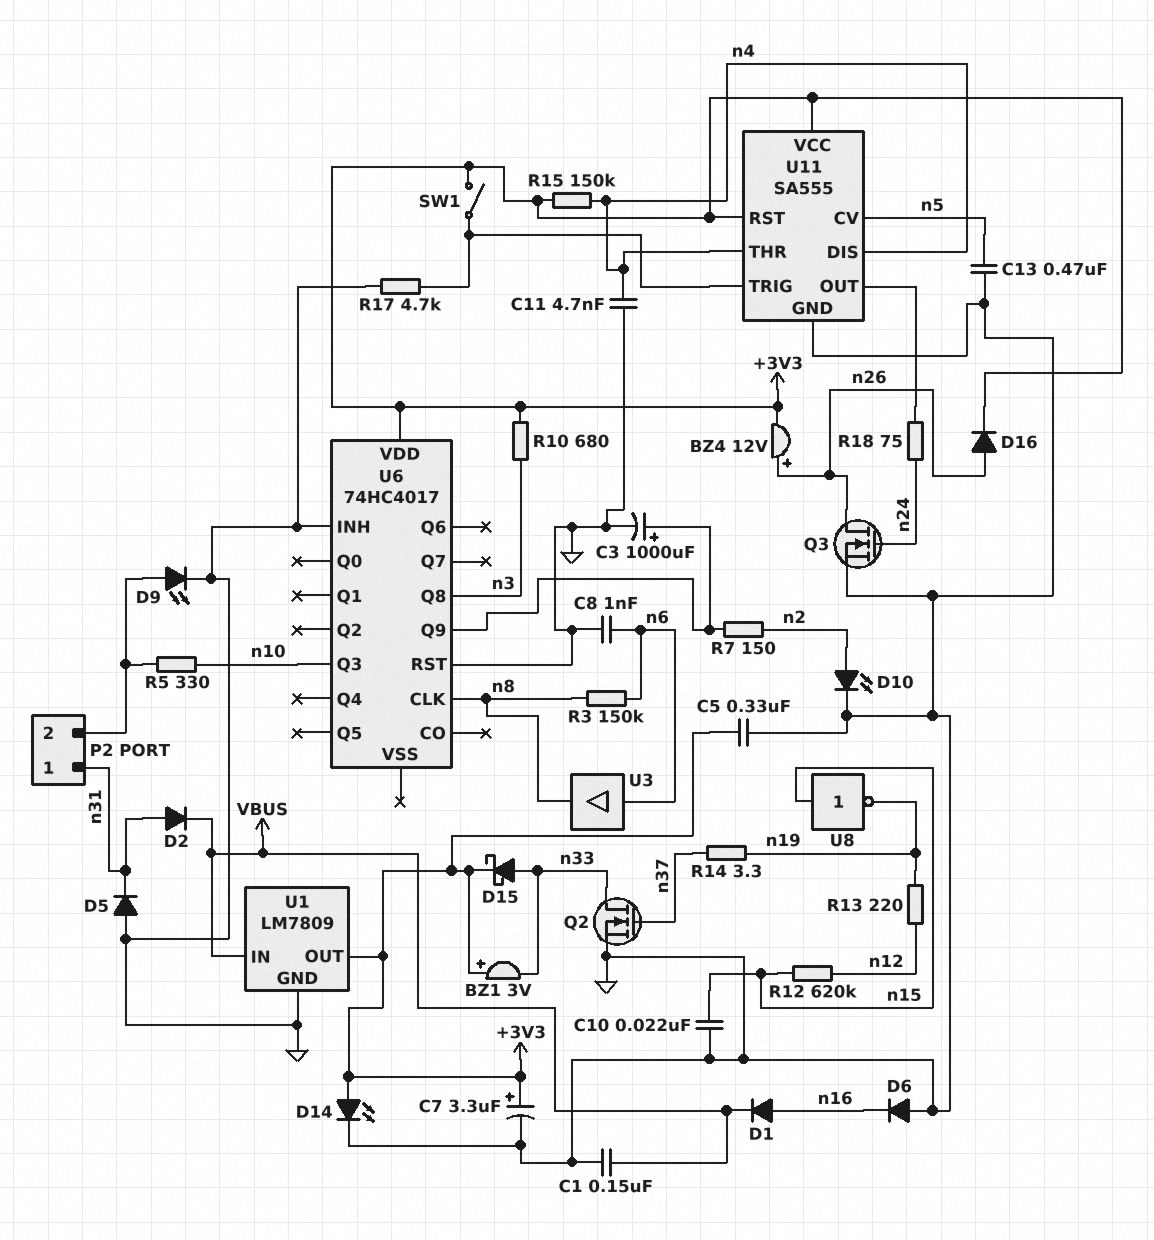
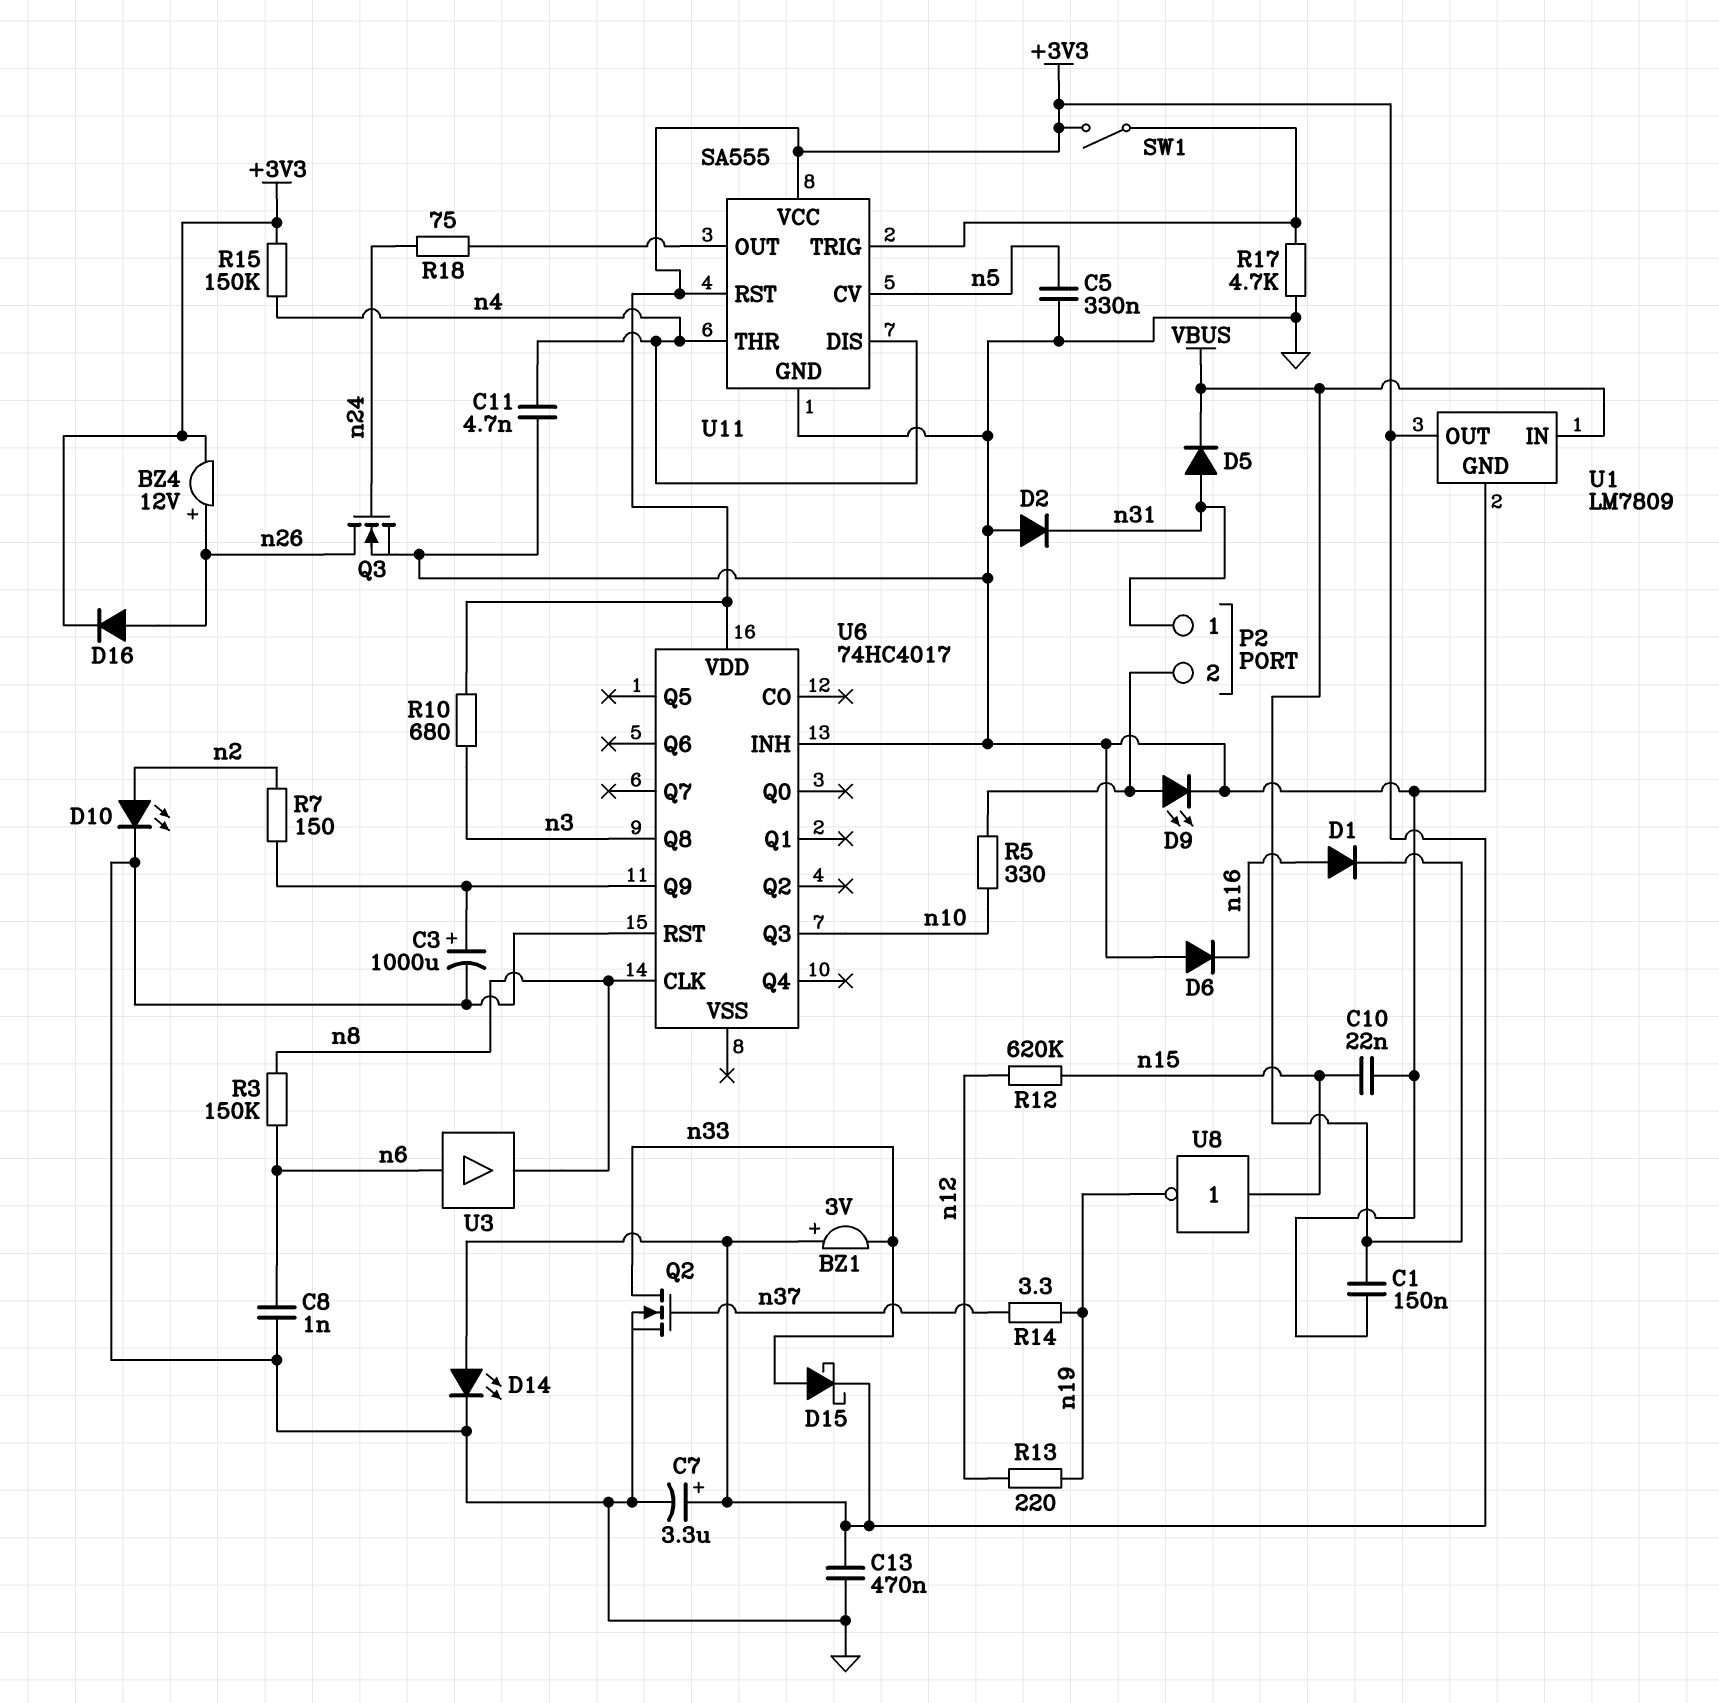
C5: 330nF (+3V3, GND) -> 330nF (GND, n5)
C13: 470nF (GND, n5) -> 470nF (+3V3, GND)
D2: diode (A n31, K VBUS) -> diode (A GND, K n31)
D5: diode (A GND, K n31) -> diode (A n31, K VBUS)

